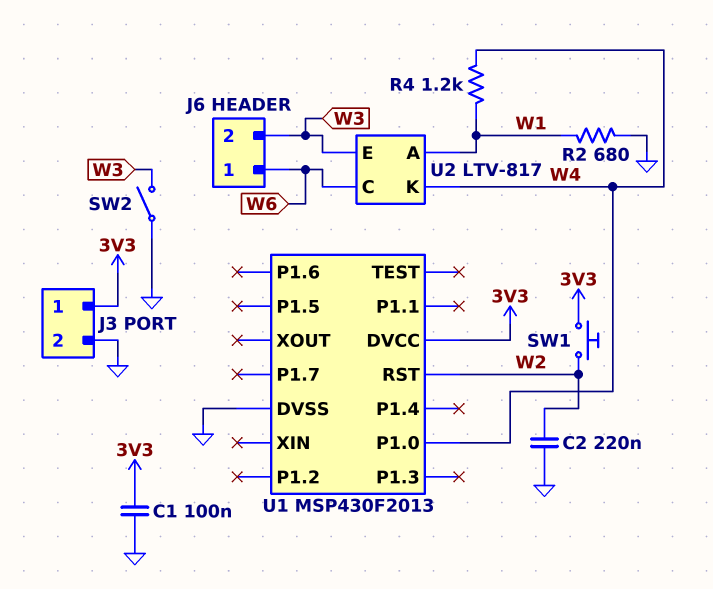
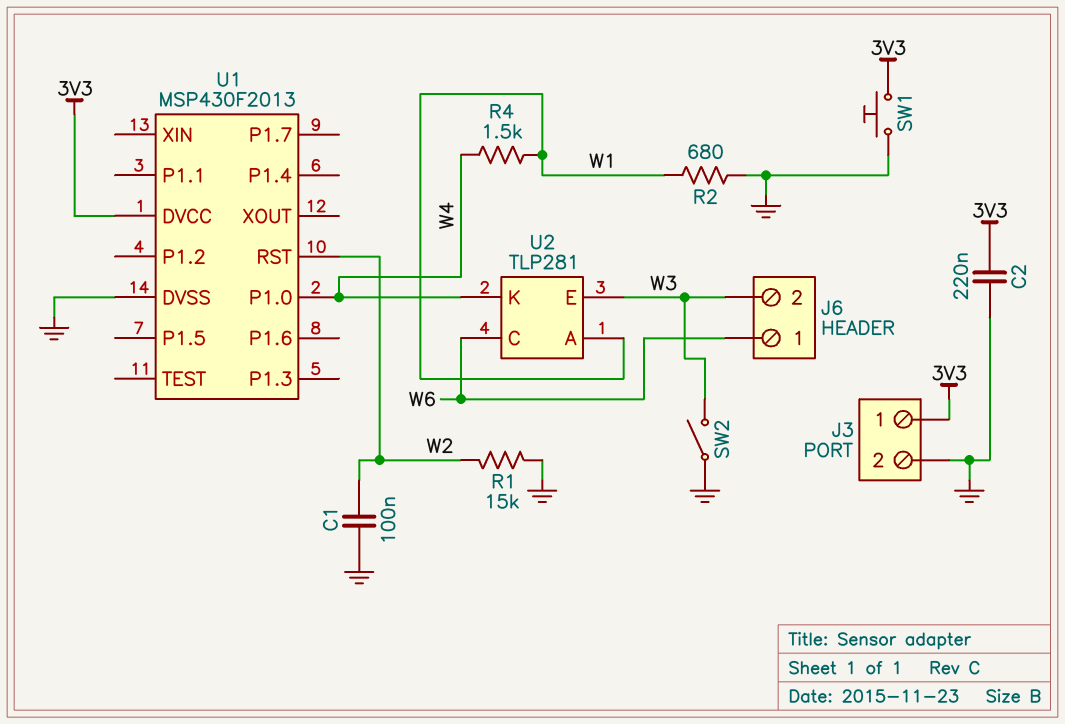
C1: 100nF (3V3, GND) -> 100nF (GND, W2)
C2: 220nF (GND, W2) -> 220nF (3V3, GND)
R1: none -> 15k (GND, W2)
R4: 1.2k (W1, W4) -> 1.5k (W1, W4)
SW1: button (3V3, W2) -> button (3V3, GND)
U2: LTV-817 -> TLP281

